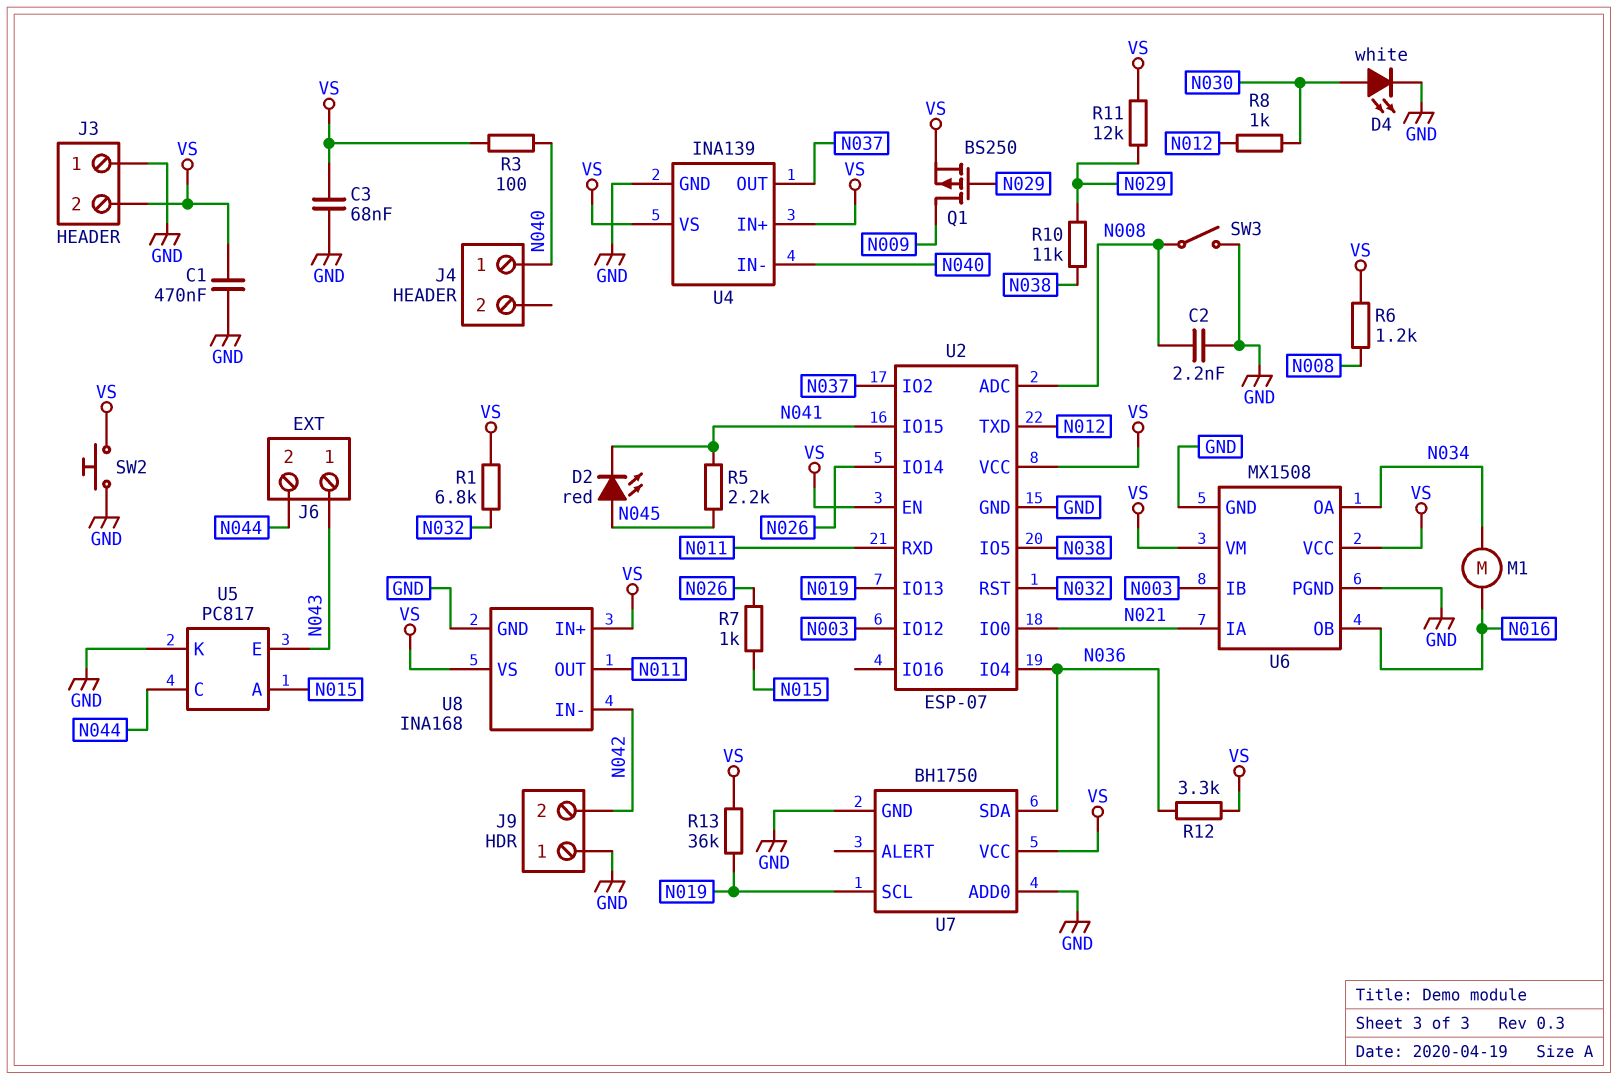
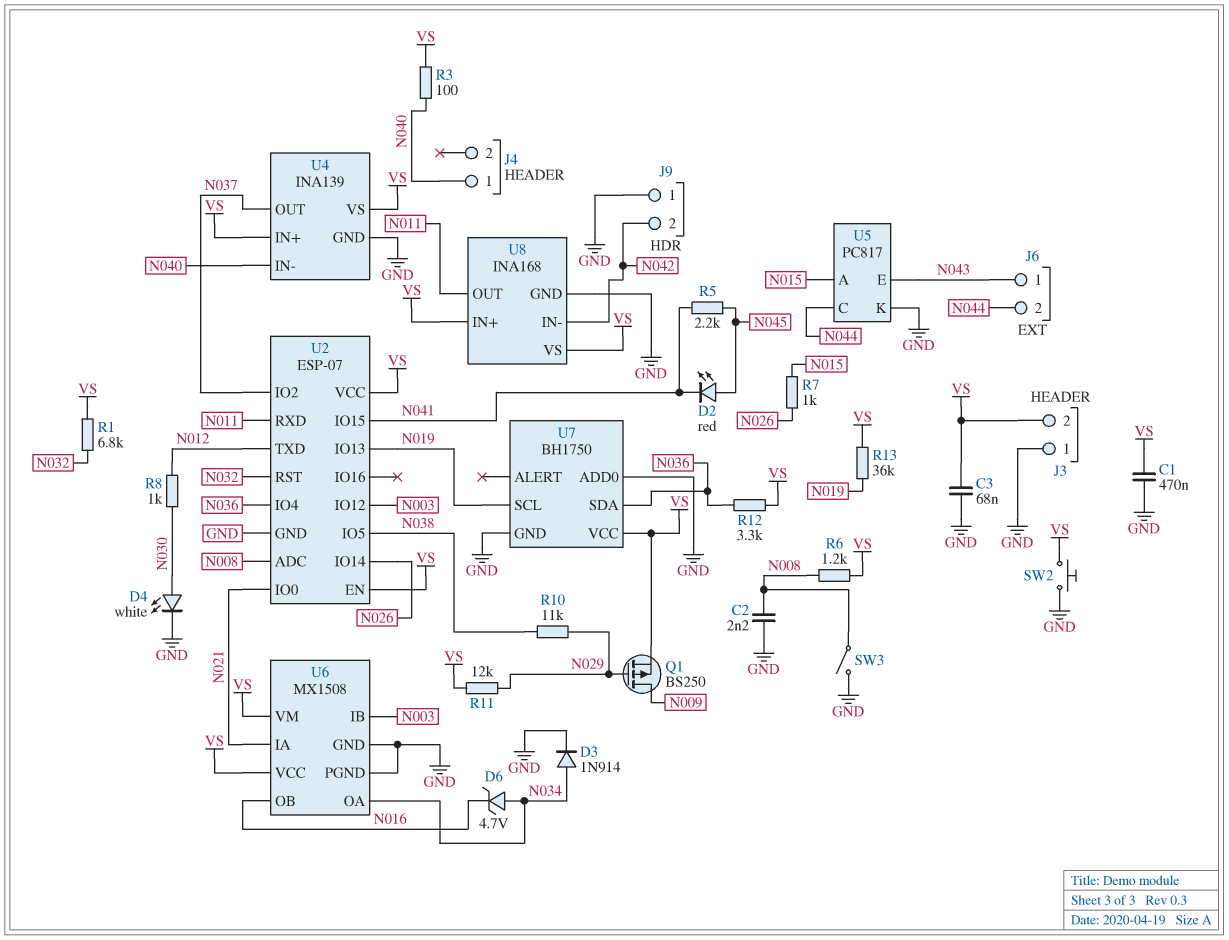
D3: none -> diode 1N914 (A N034, K GND)
D6: none -> zener 4.7V (A N034, K N016)
M1: motor (N016, N034) -> none

